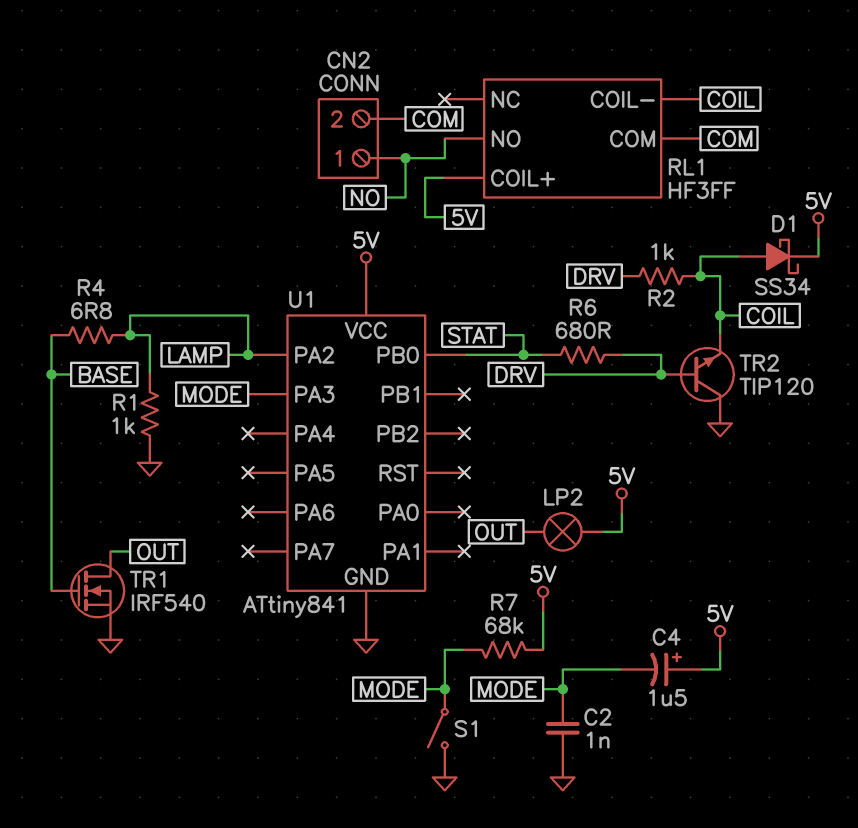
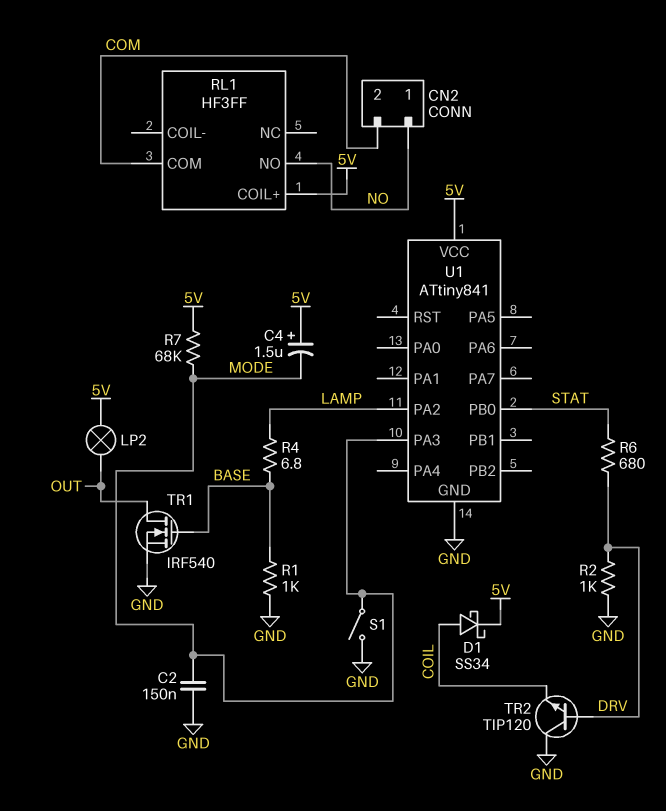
C2: 1nF (GND, MODE) -> 150nF (GND, MODE)
R1: 1k (GND, LAMP) -> 1k (BASE, GND)
R2: 1k (COIL, DRV) -> 1k (DRV, GND)
RL1 pin COIL-: COIL -> none

